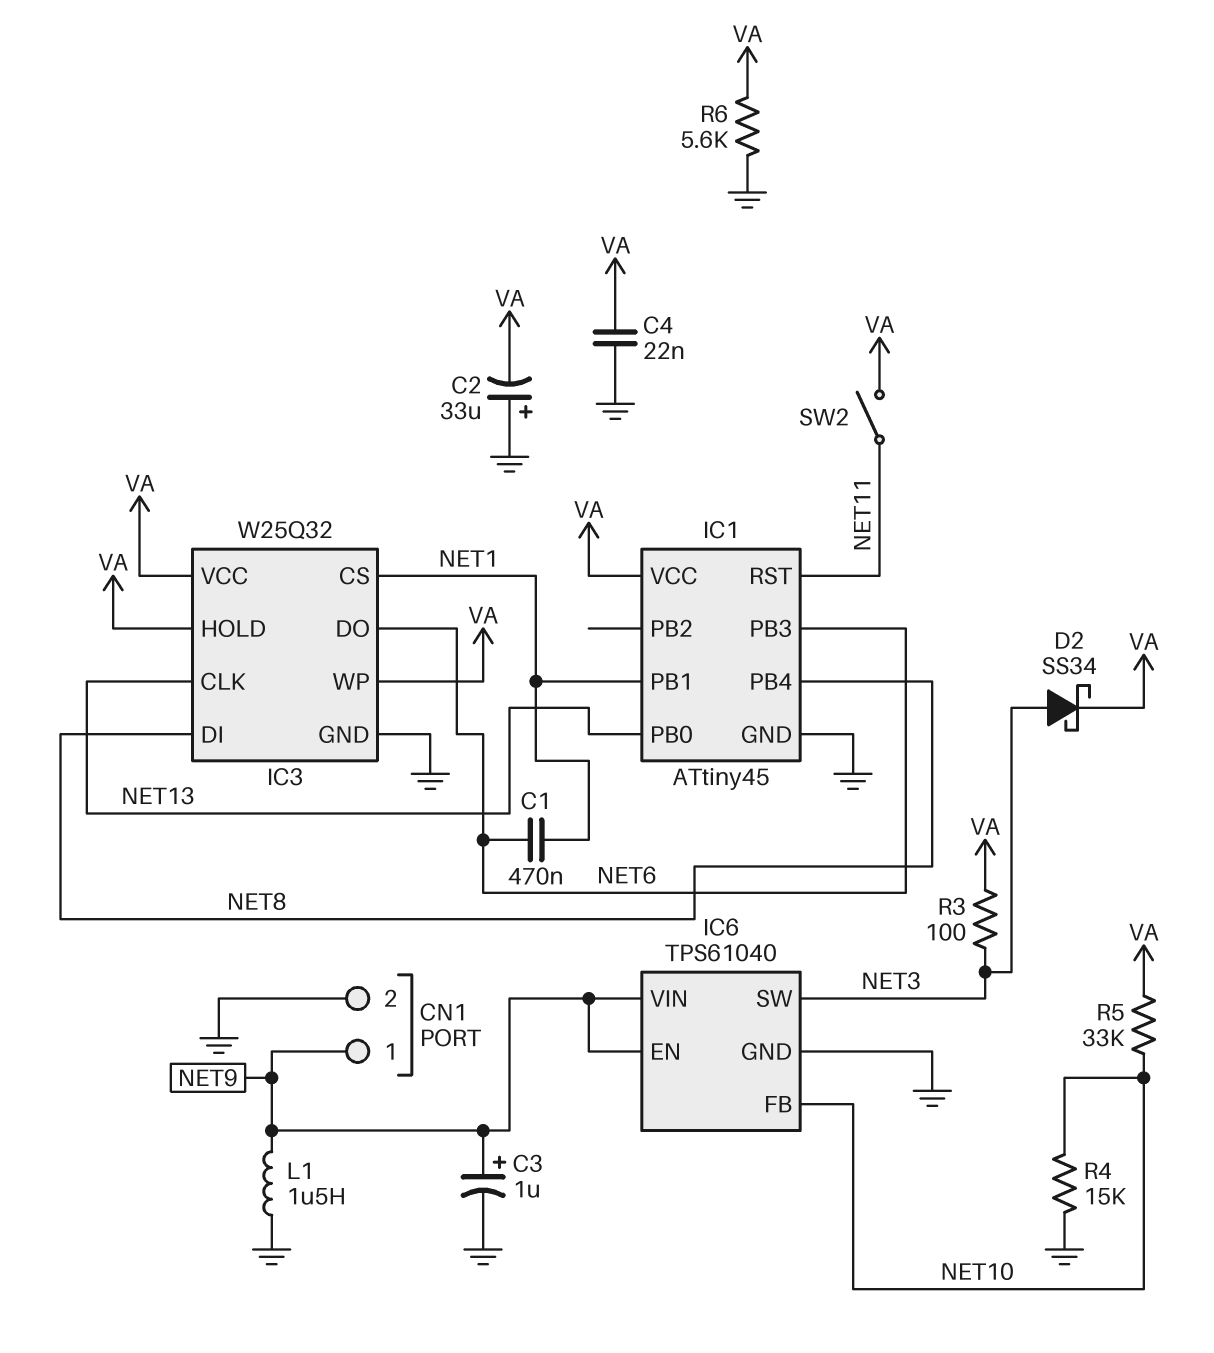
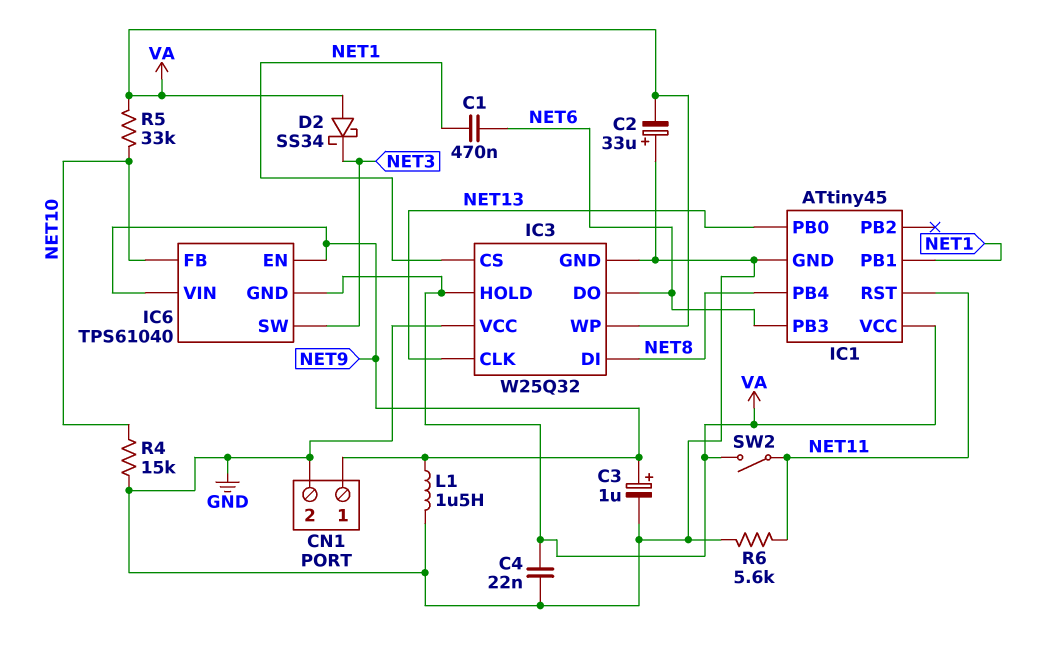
D2: schottky SS34 (A NET3, K VA) -> schottky SS34 (A VA, K NET3)
IC3 pin VCC: VA -> GND
IC6 pin GND: GND -> VA
R3: 100 (NET3, VA) -> none
R6: 5.6k (GND, VA) -> 5.6k (GND, NET11)

